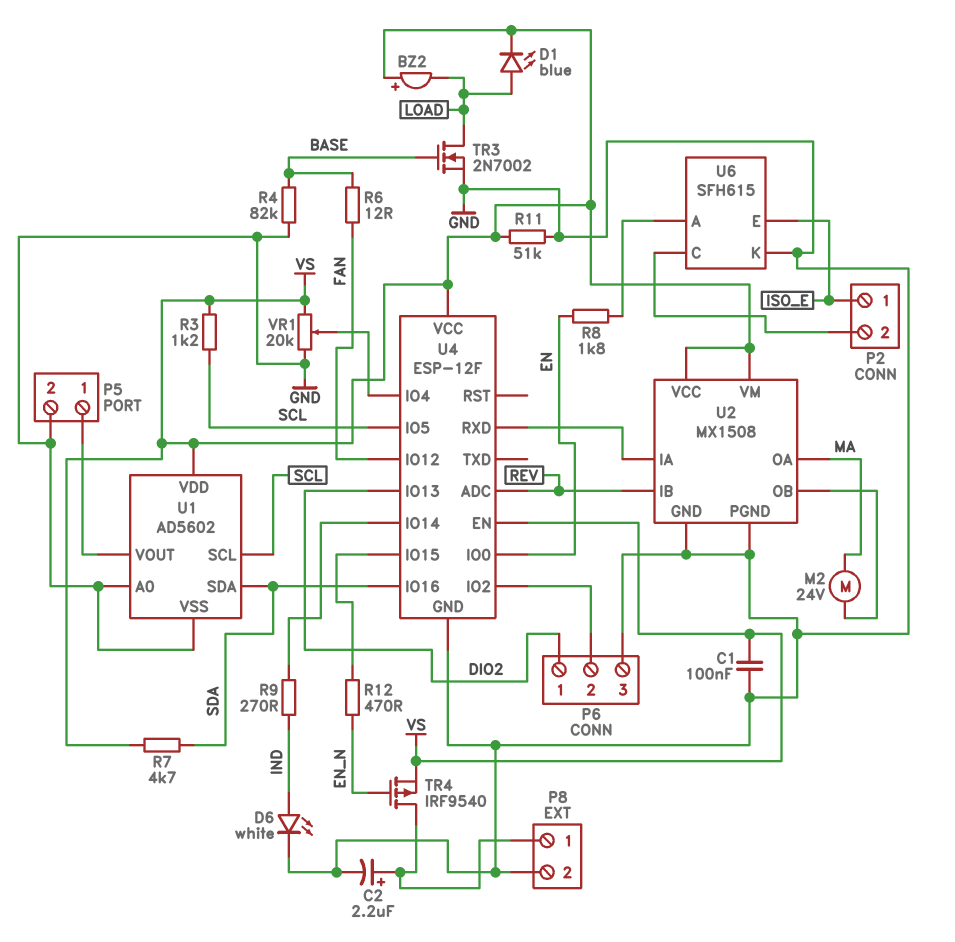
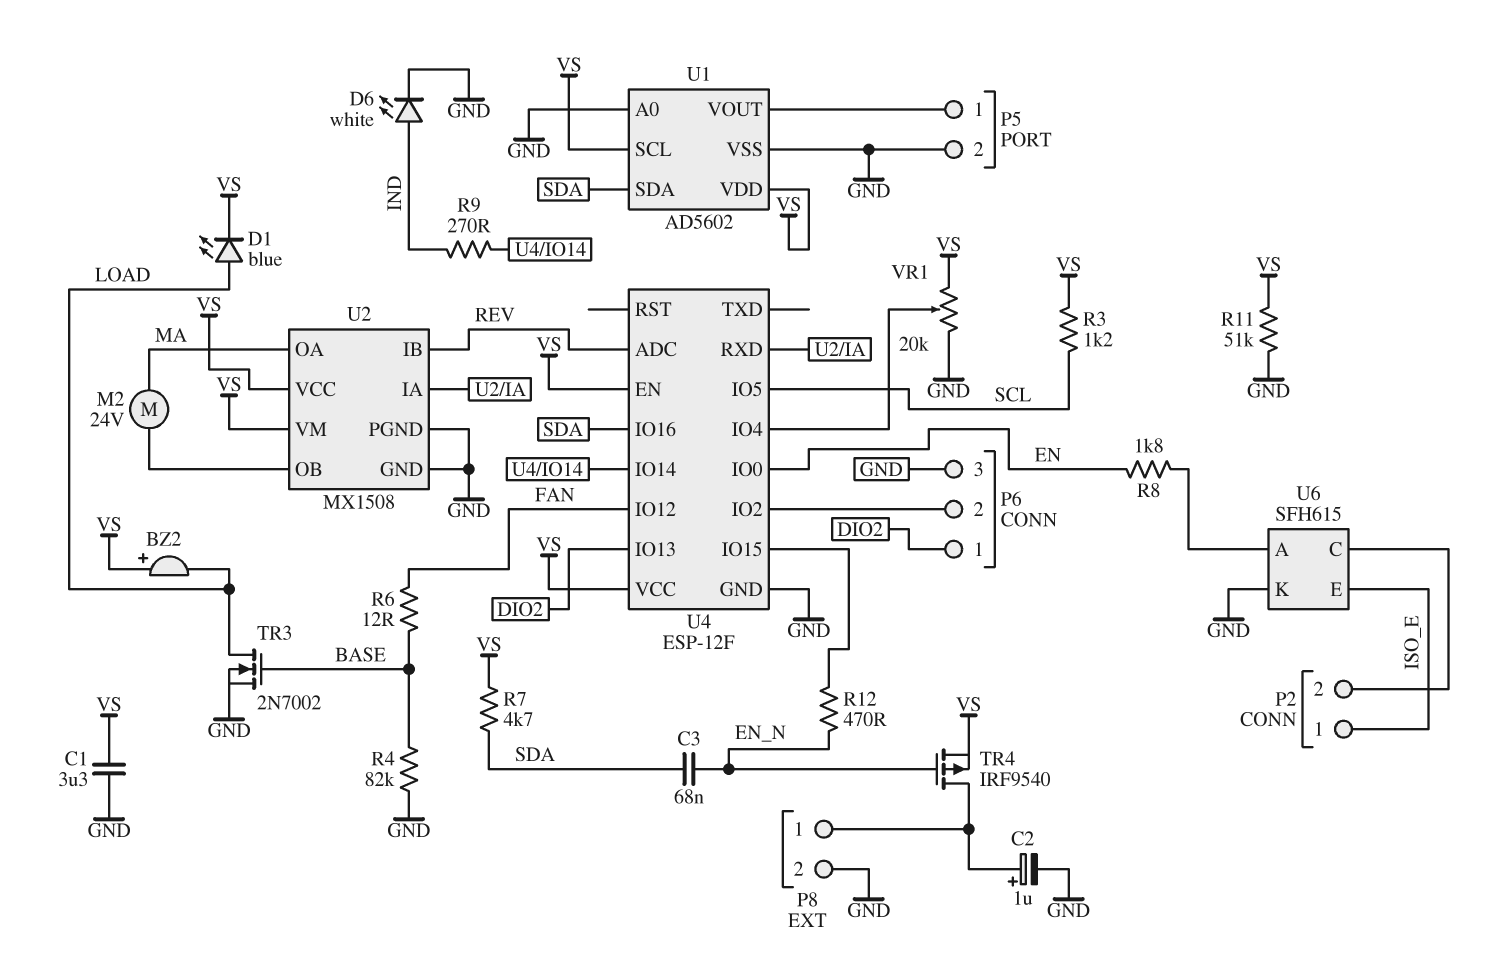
C1: 100nF (GND, VS) -> 3.3uF (GND, VS)
C2: 2.2uF (plus P8/1, minus GND) -> 1uF (plus P8/1, minus GND)
C3: none -> 68nF (EN_N, SDA)
U1 pin SCL: SCL -> VS

